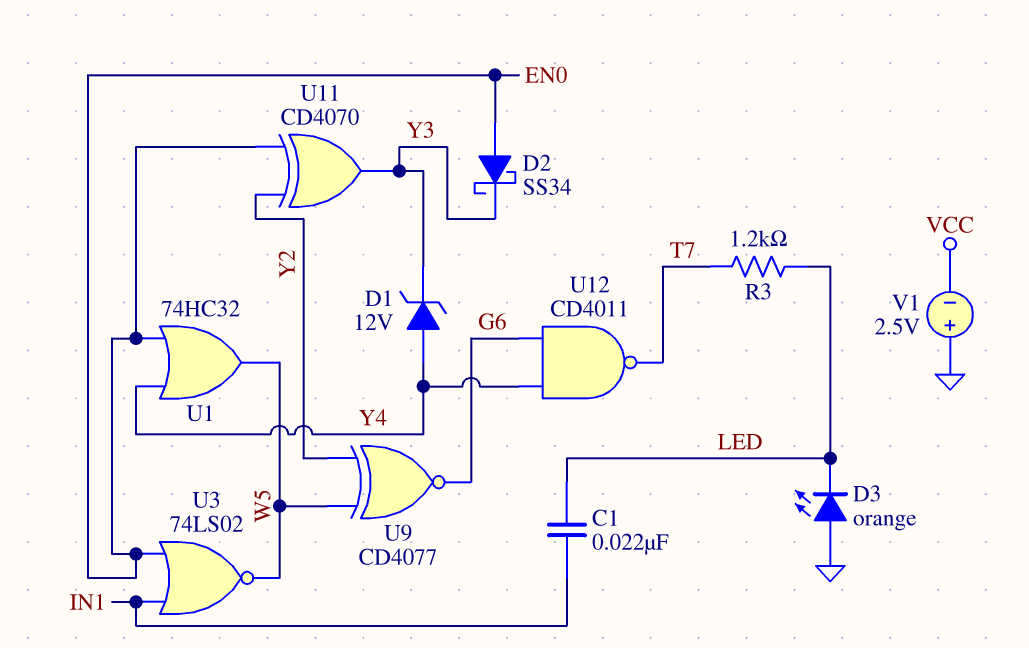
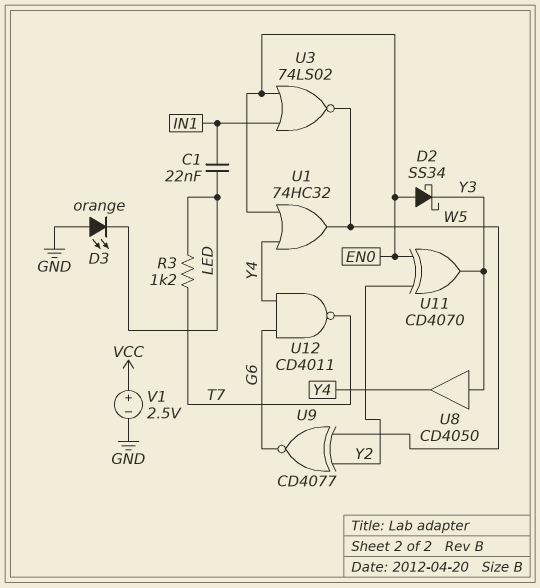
D1: zener 12V (A Y4, K Y3) -> none
U8: none -> buffer CD4050 (in Y3, out Y4)
V1: 2.5V (plus GND, minus VCC) -> 2.5V (plus VCC, minus GND)

